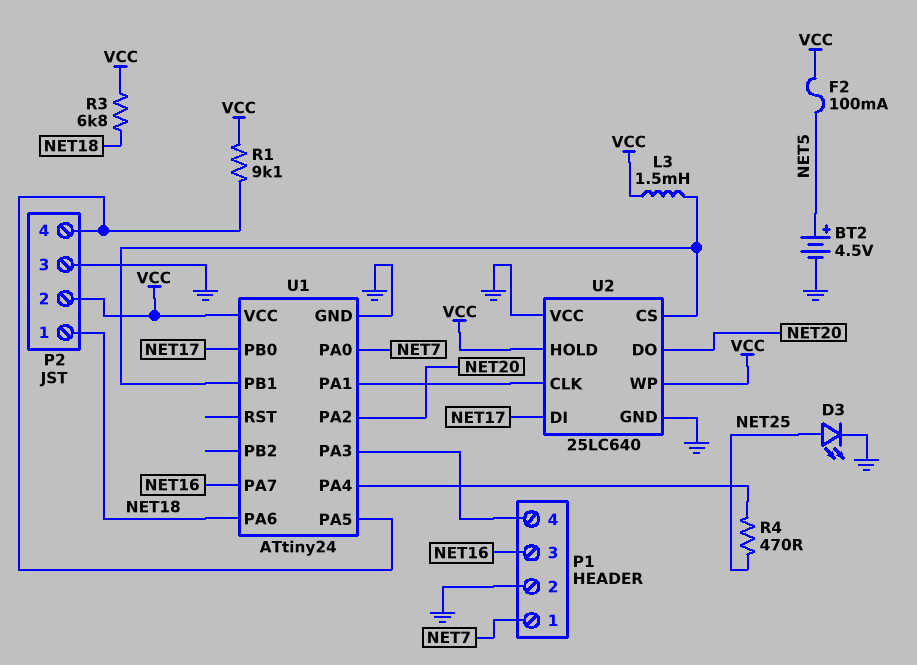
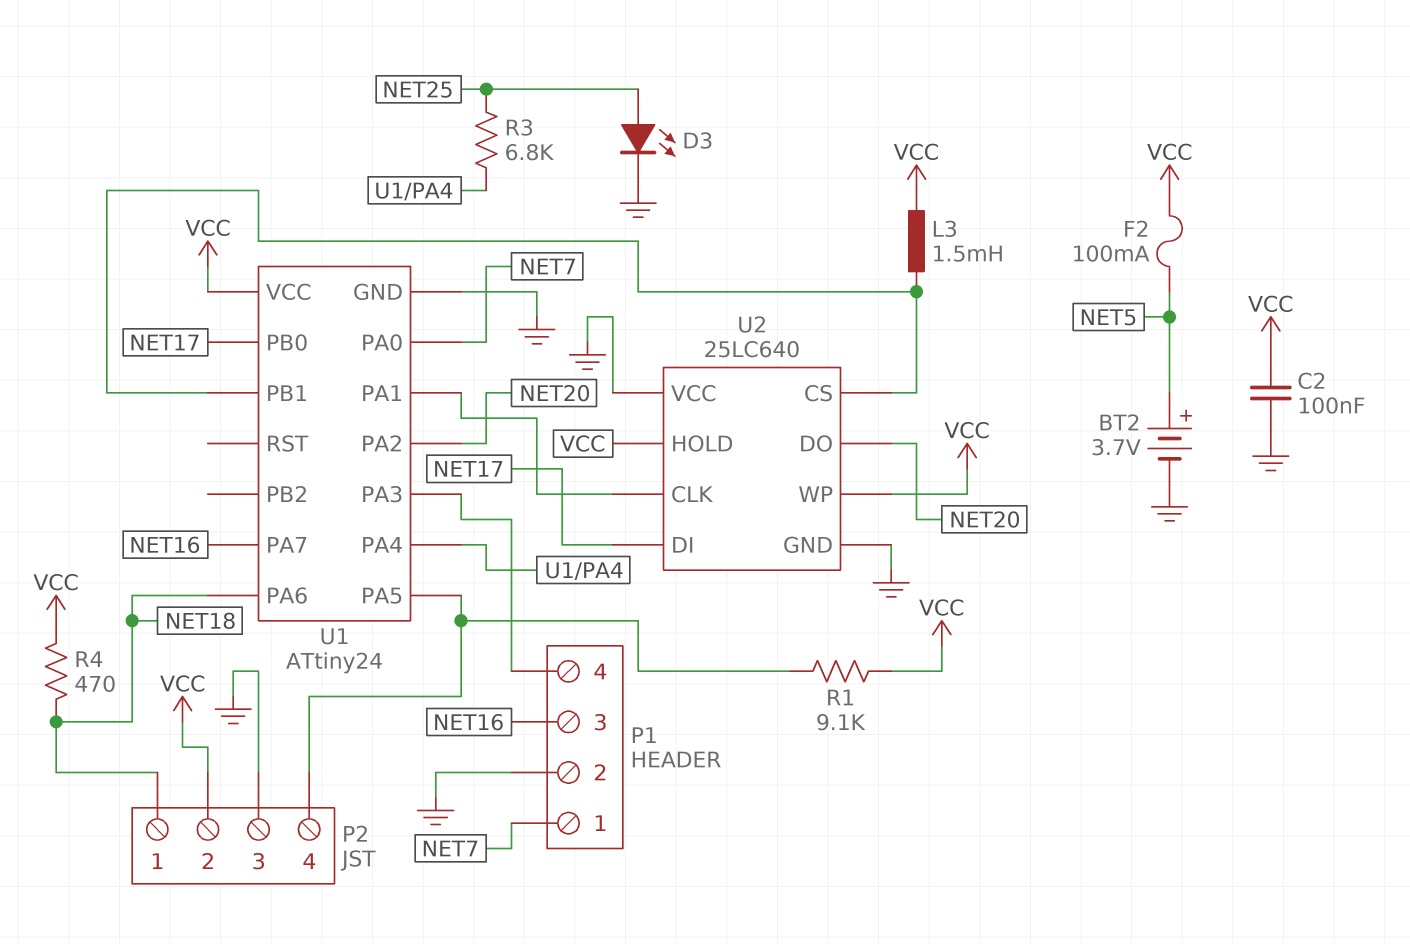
BT2: 4.5V (plus NET5, minus GND) -> 3.7V (plus NET5, minus GND)
C2: none -> 100nF (GND, VCC)
R3: 6.8k (NET18, VCC) -> 6.8k (NET25, U1/PA4)
R4: 470 (NET25, U1/PA4) -> 470 (NET18, VCC)

